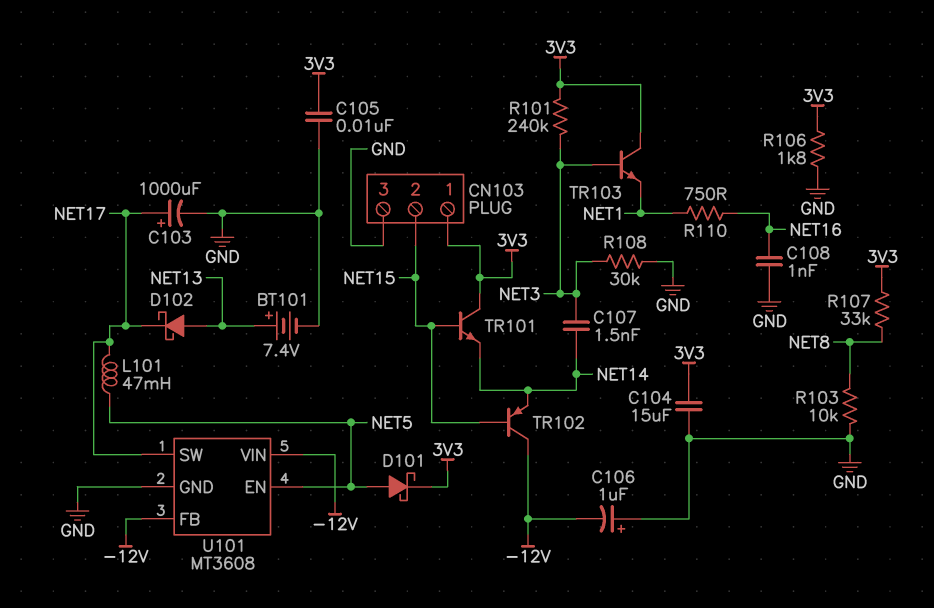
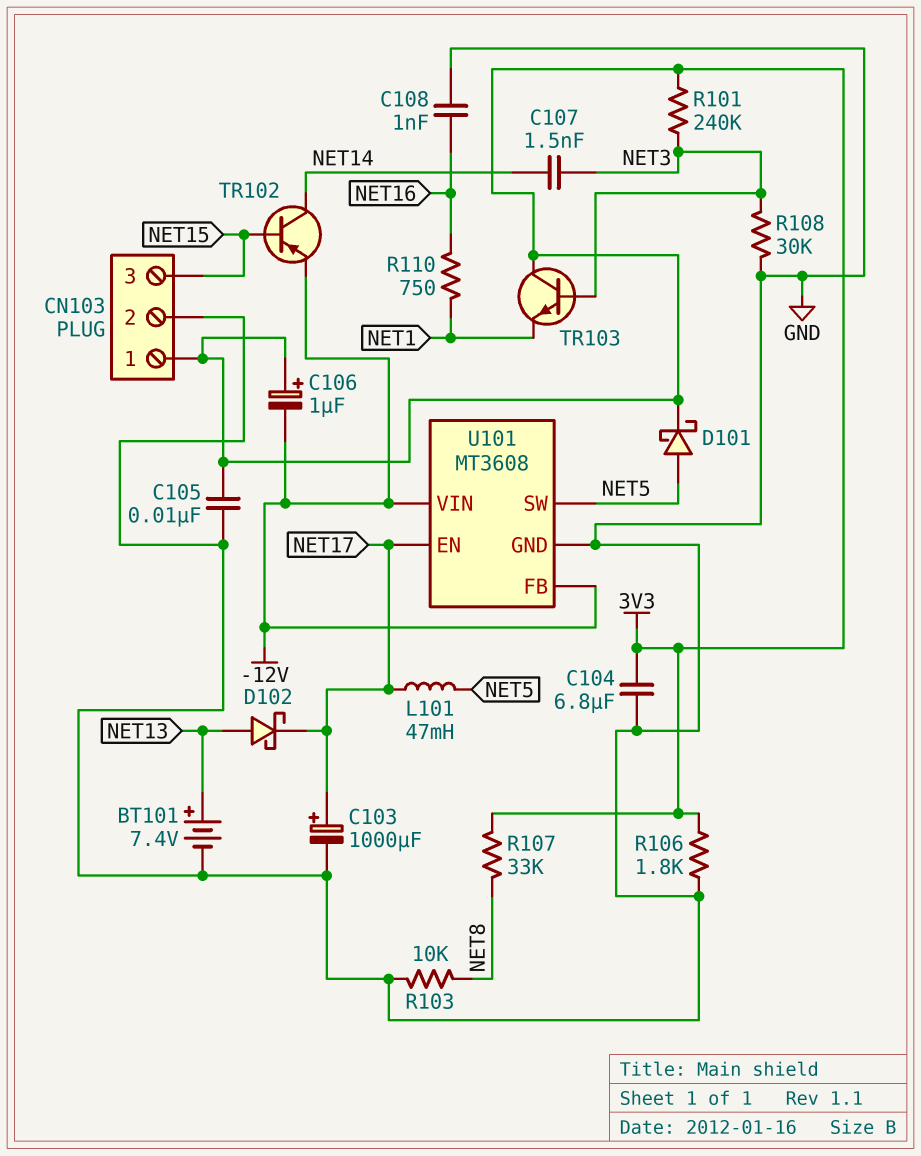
C104: 15uF (3V3, GND) -> 6.8uF (3V3, GND)
C106: 1uF (plus GND, minus -12V) -> 1uF (plus 3V3, minus -12V)
CN103 pin 2: NET15 -> GND
CN103 pin 3: GND -> NET15
TR101: NPN (B NET15, C 3V3, E NET14) -> none
TR102: PNP (B NET15, C -12V, E NET14) -> PNP (B NET15, C NET14, E -12V)
U101 pin EN: NET5 -> NET17
U101 pin SW: NET17 -> NET5

